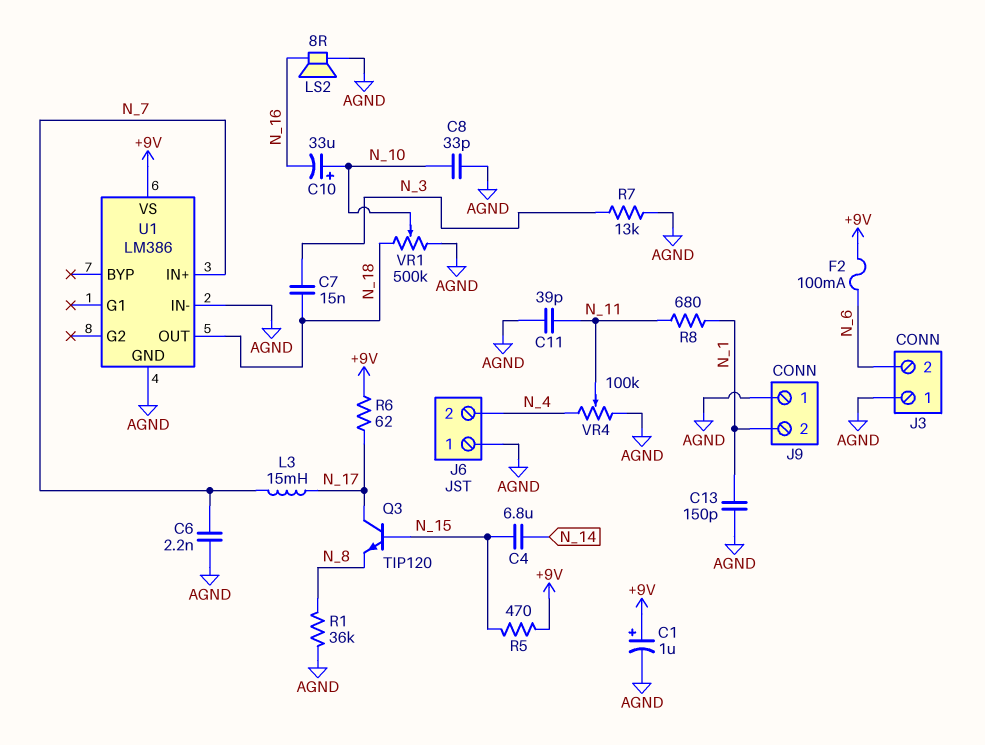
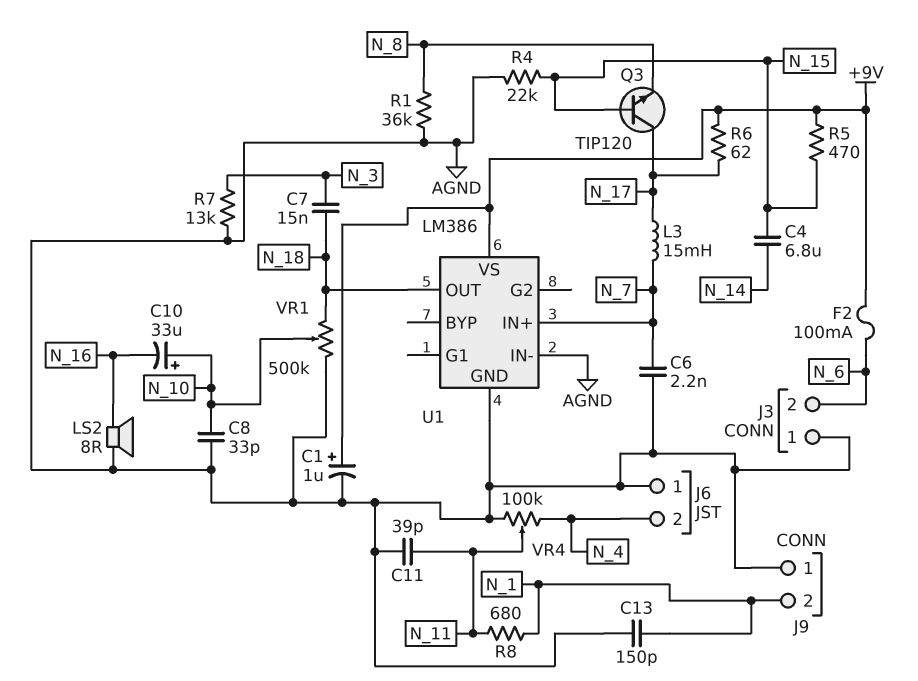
R4: none -> 22k (AGND, N_15)

